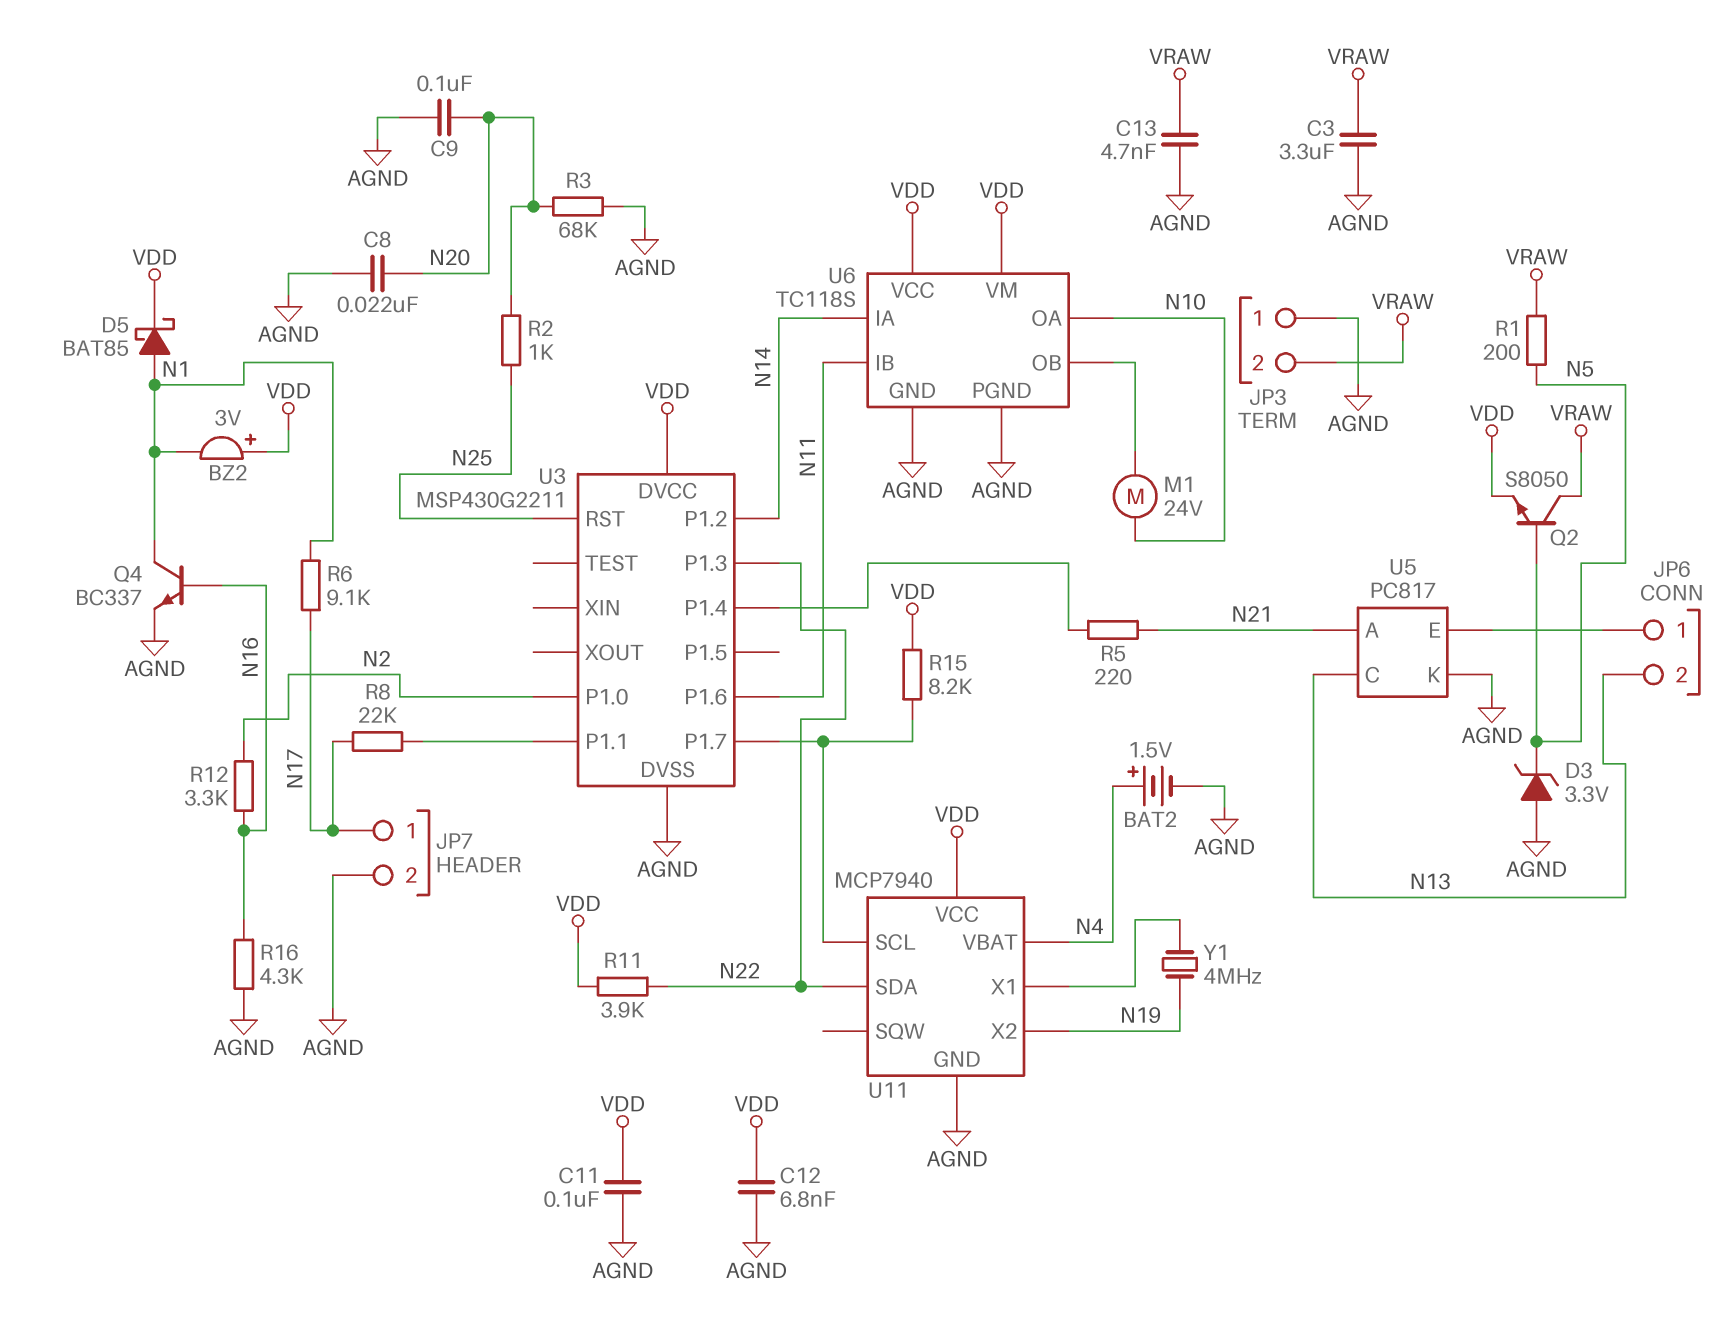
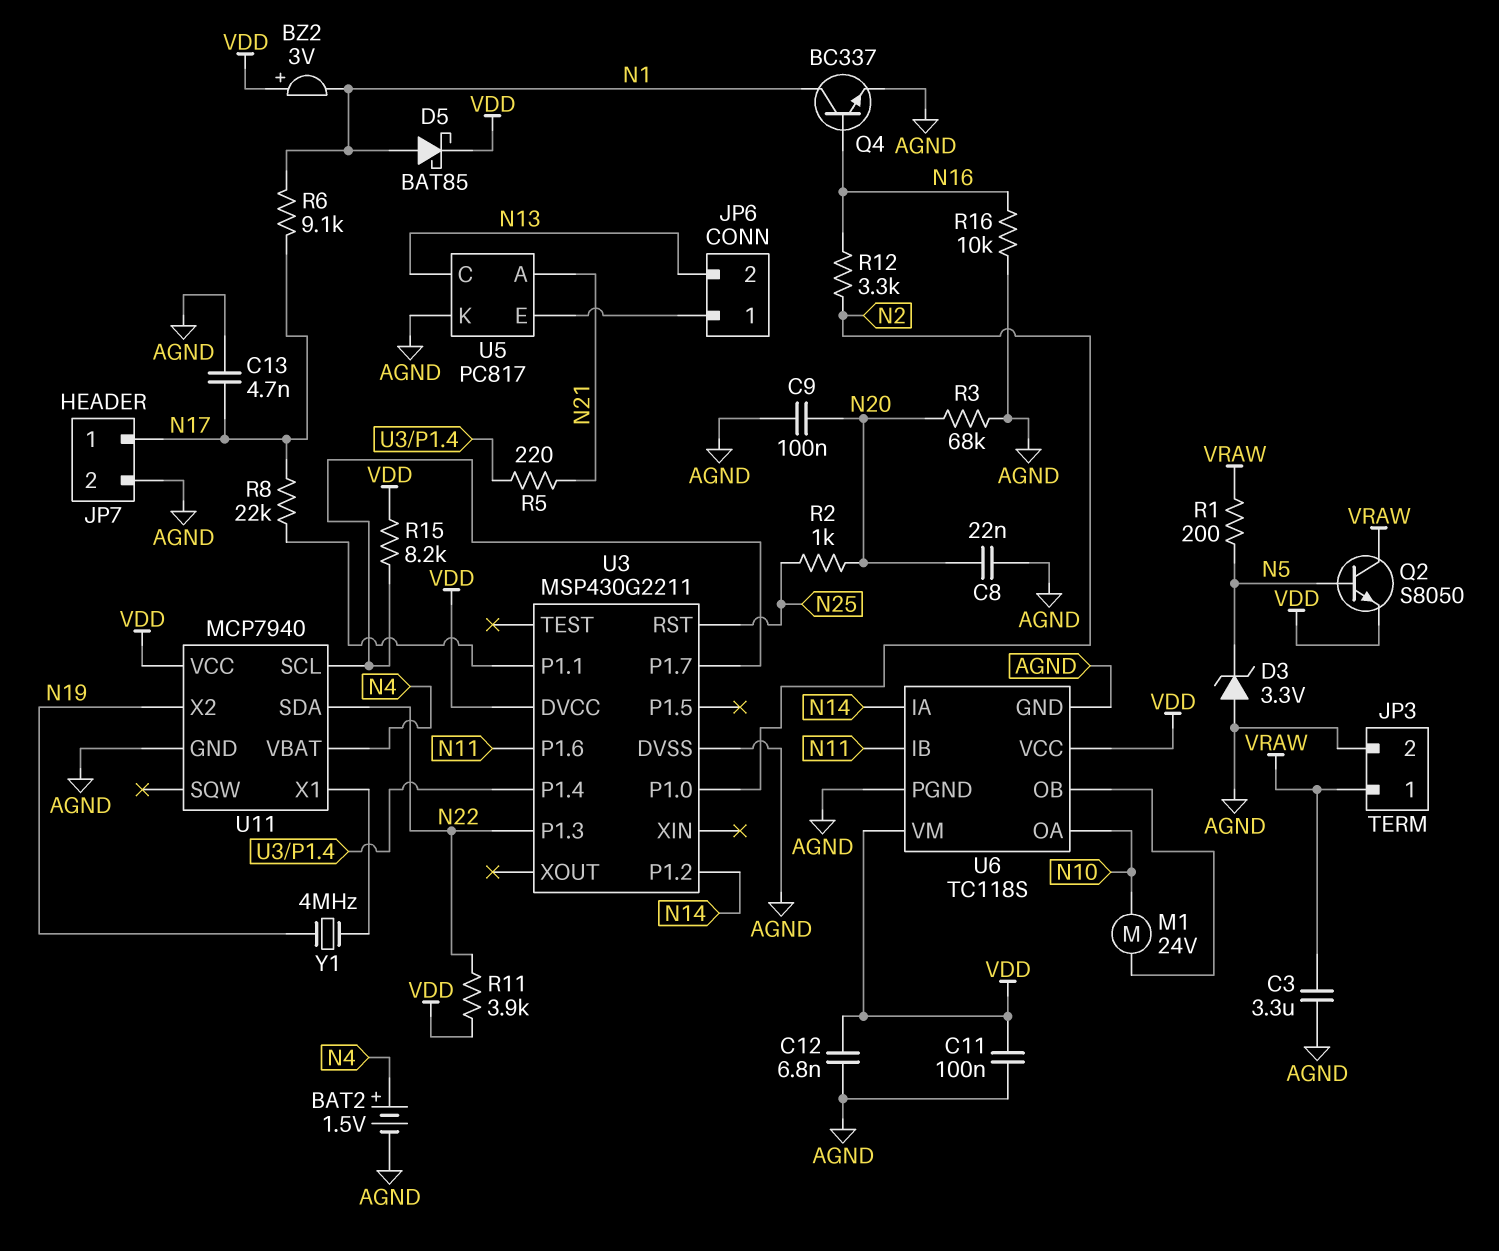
C13: 4.7nF (AGND, VRAW) -> 4.7nF (AGND, N17)
JP3 pin 1: AGND -> VRAW
JP3 pin 2: VRAW -> AGND
R16: 4.3k (AGND, N16) -> 10k (AGND, N16)

